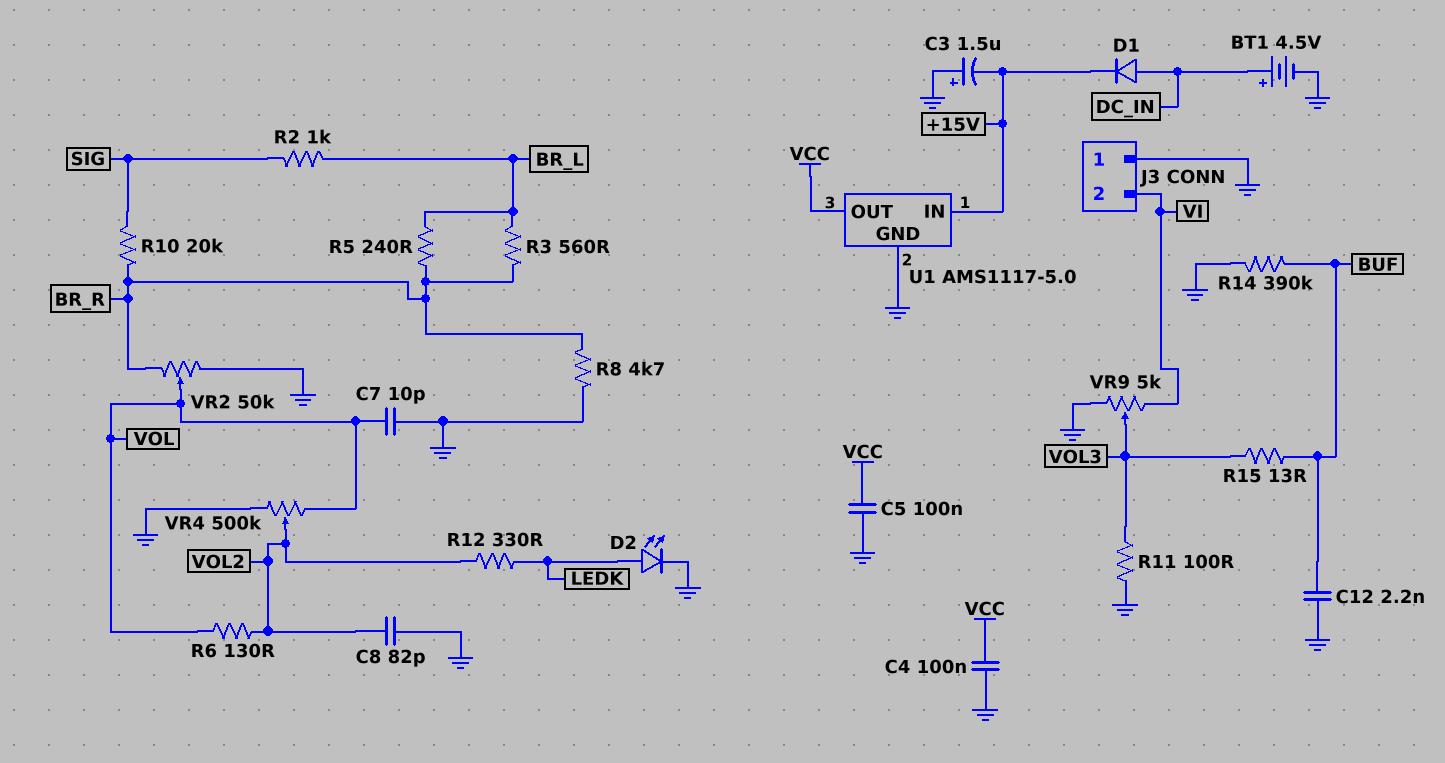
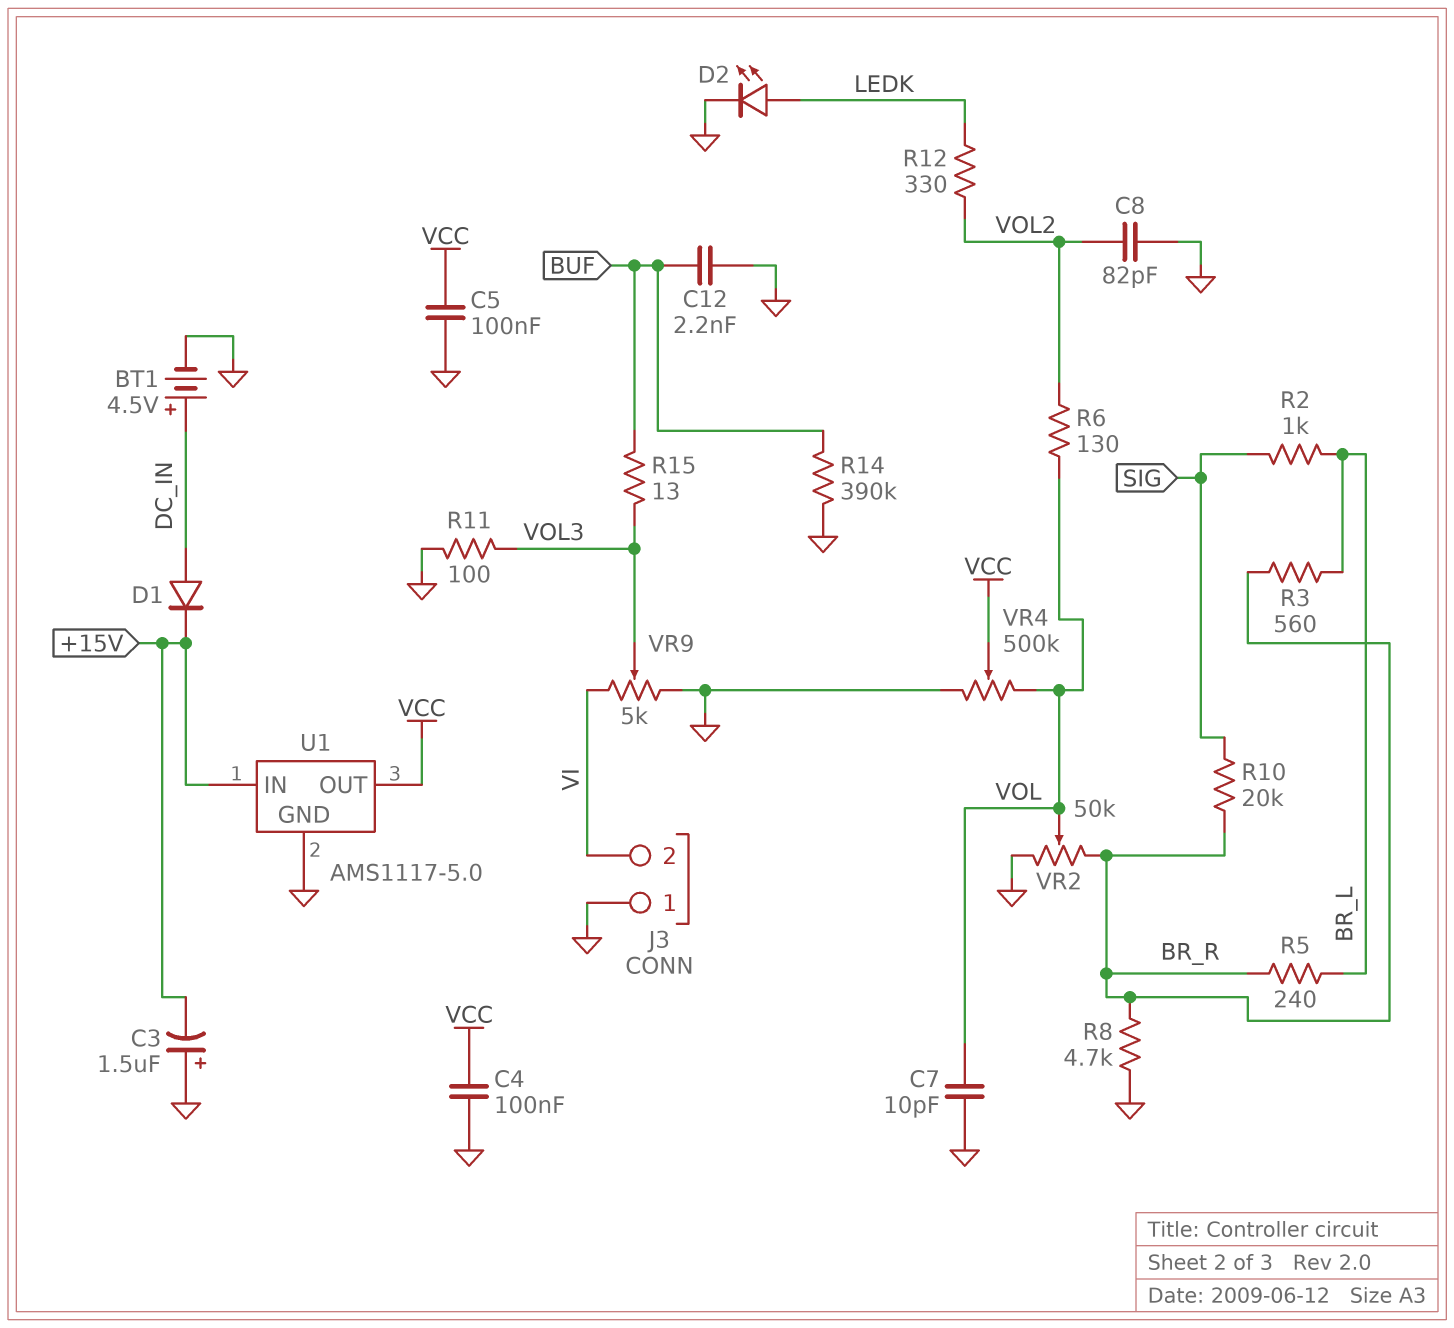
VR4: 500k (GND, VOL, wiper VOL2) -> 500k (GND, VOL, wiper VCC)

